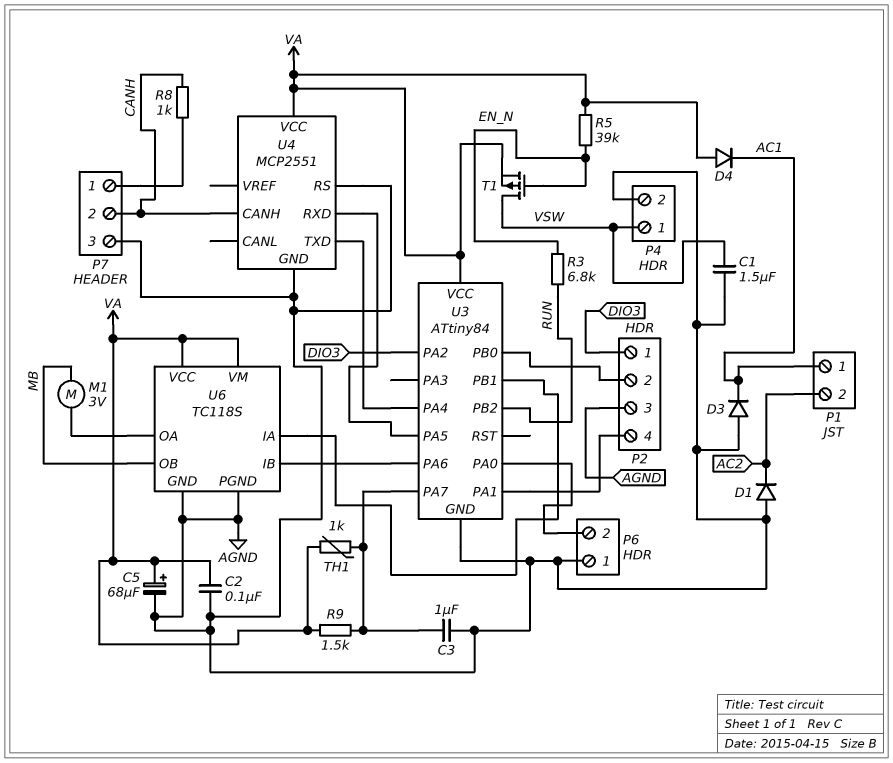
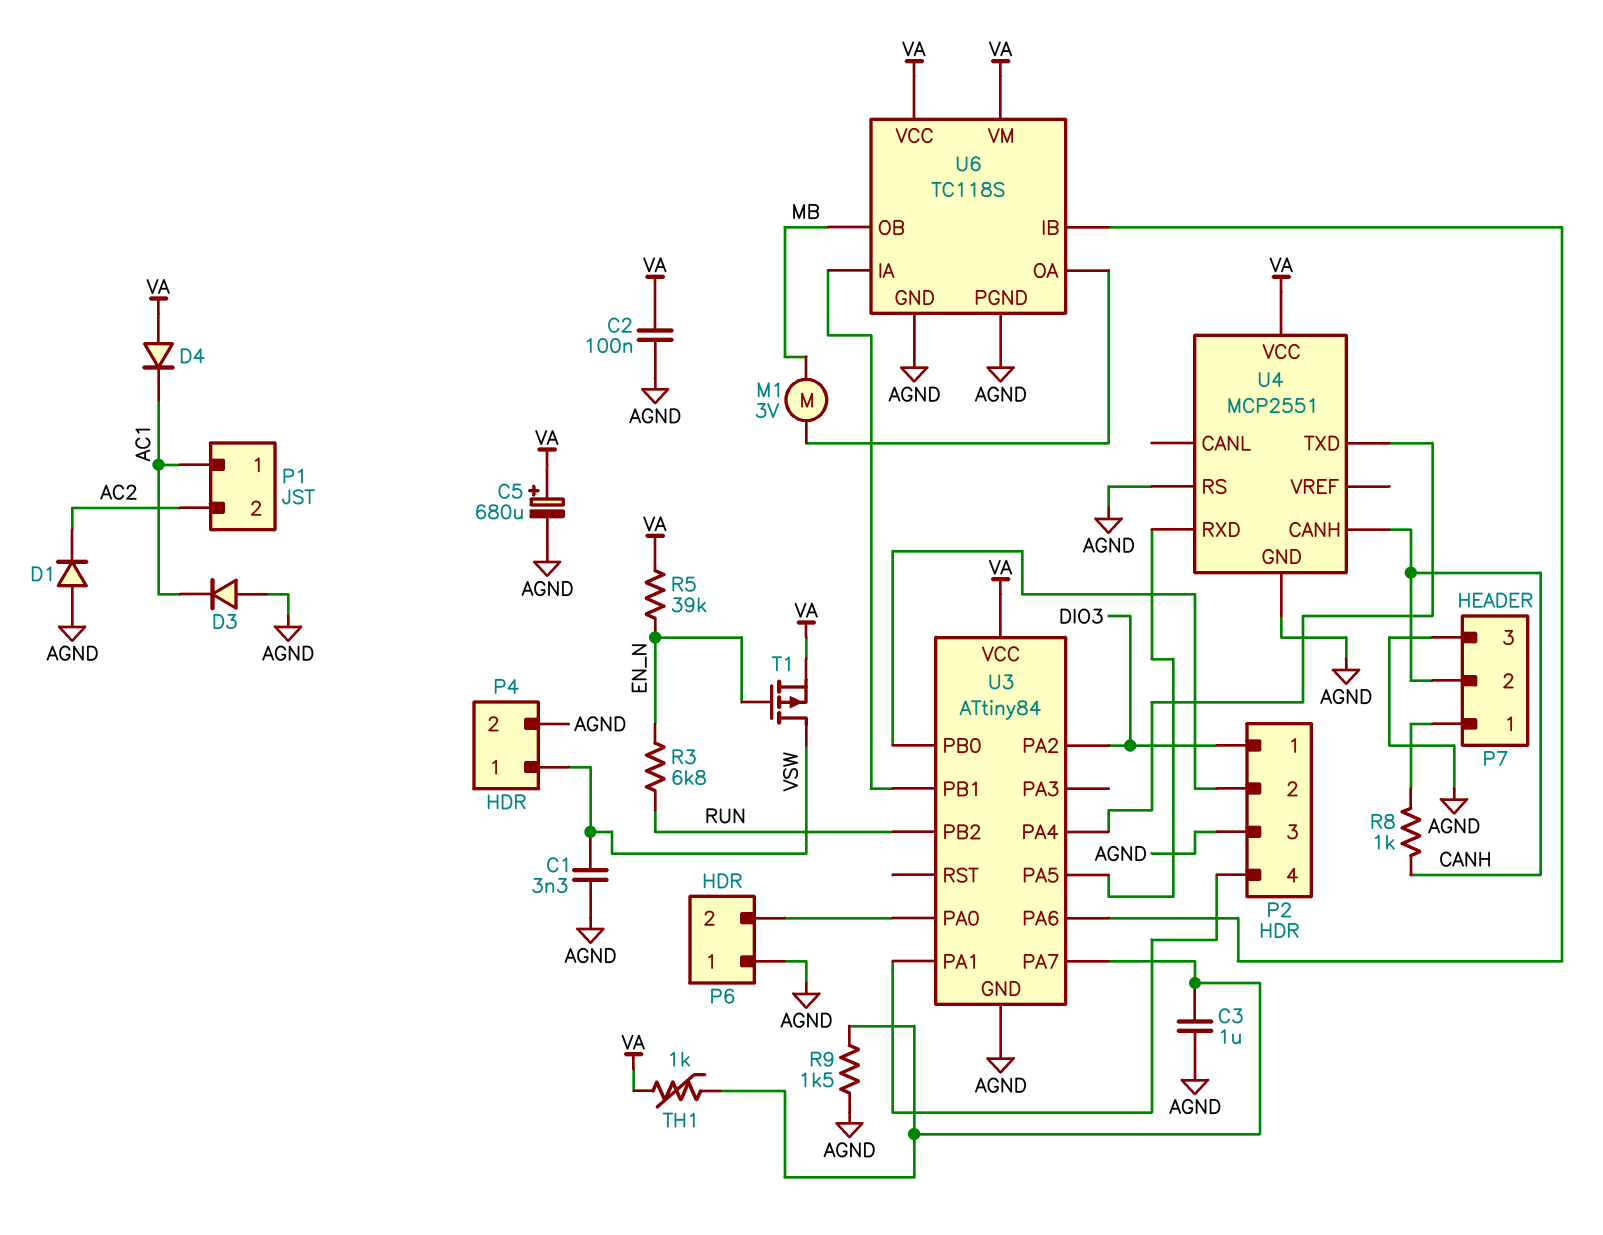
C1: 1.5uF (AGND, VSW) -> 3.3nF (AGND, VSW)
C5: 68uF (plus VA, minus AGND) -> 680uF (plus VA, minus AGND)
R9: 1.5k (U3/PA7, VA) -> 1.5k (AGND, U3/PA7)

